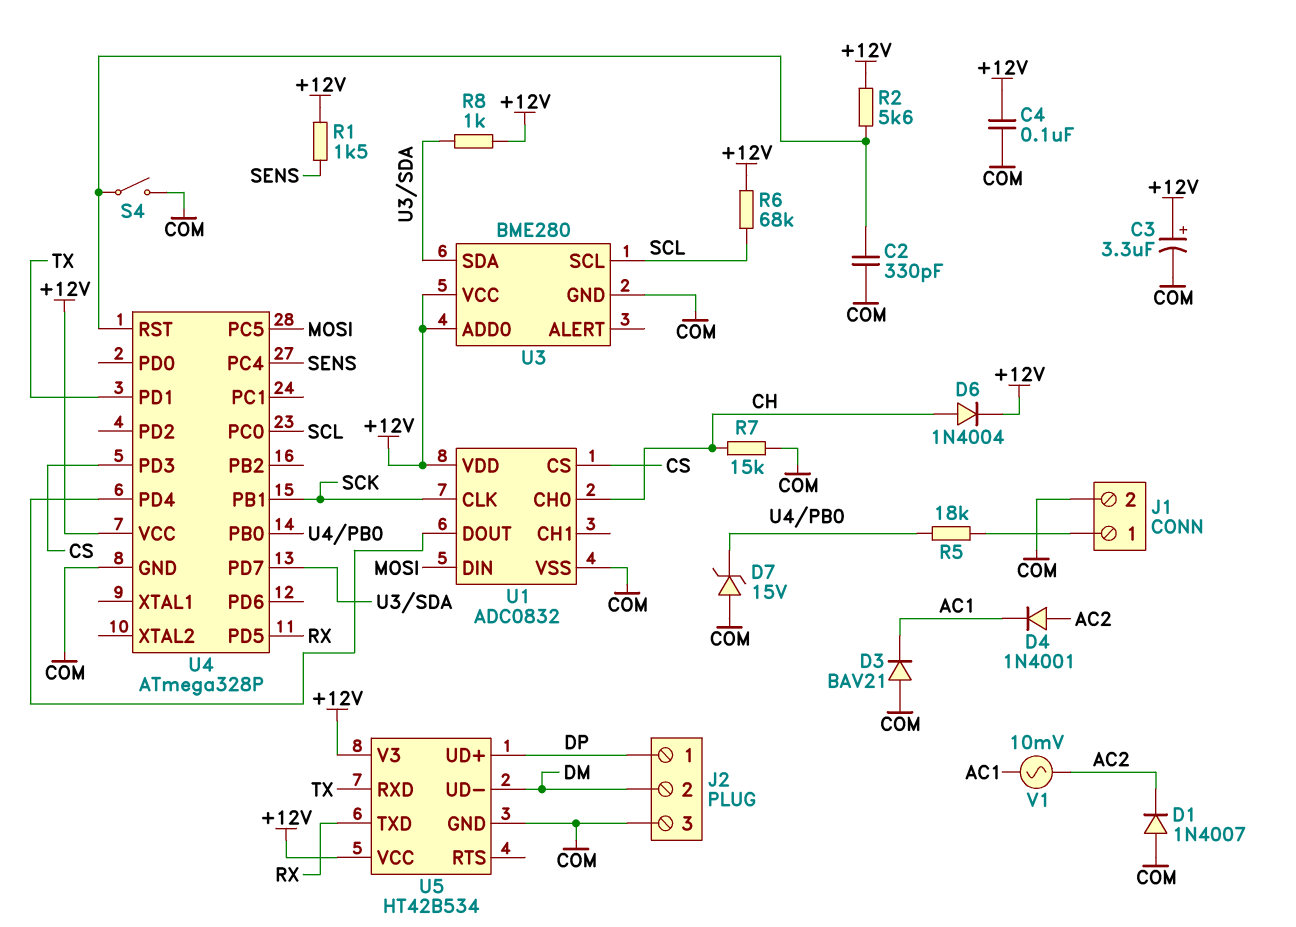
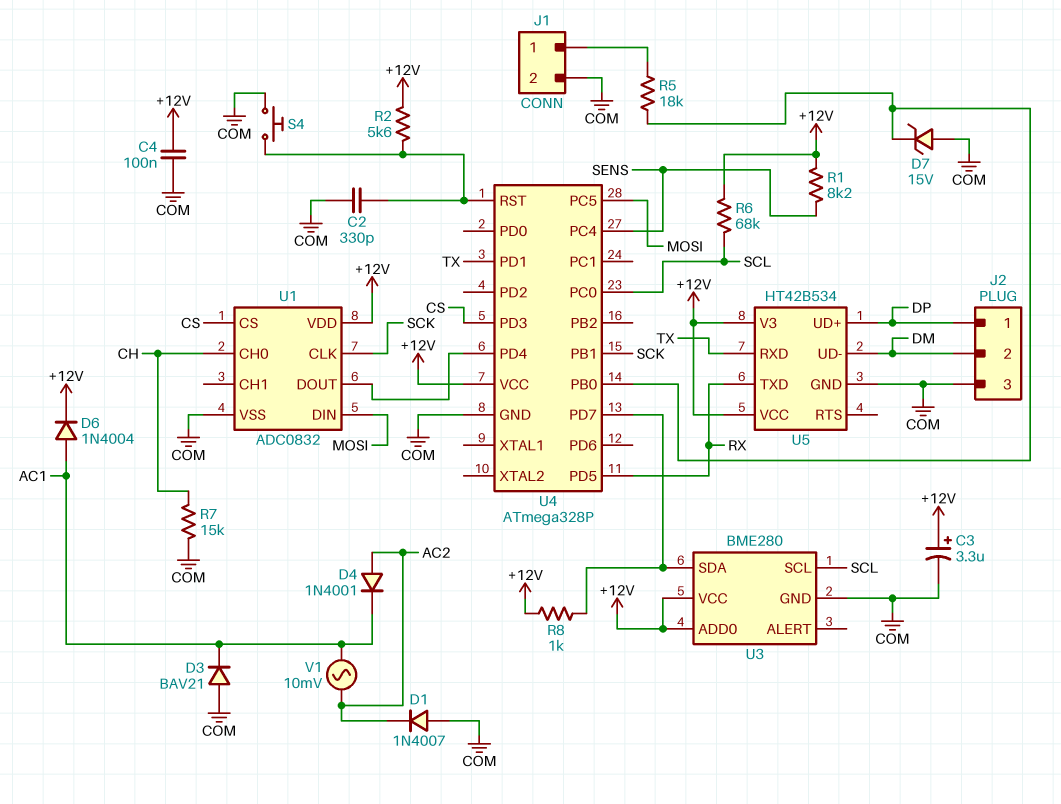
D6: diode 1N4004 (A CH, K +12V) -> diode 1N4004 (A AC1, K +12V)
R1: 1.5k (+12V, SENS) -> 8.2k (+12V, SENS)
S4: switch (COM, U4/RST) -> button (COM, U4/RST)

